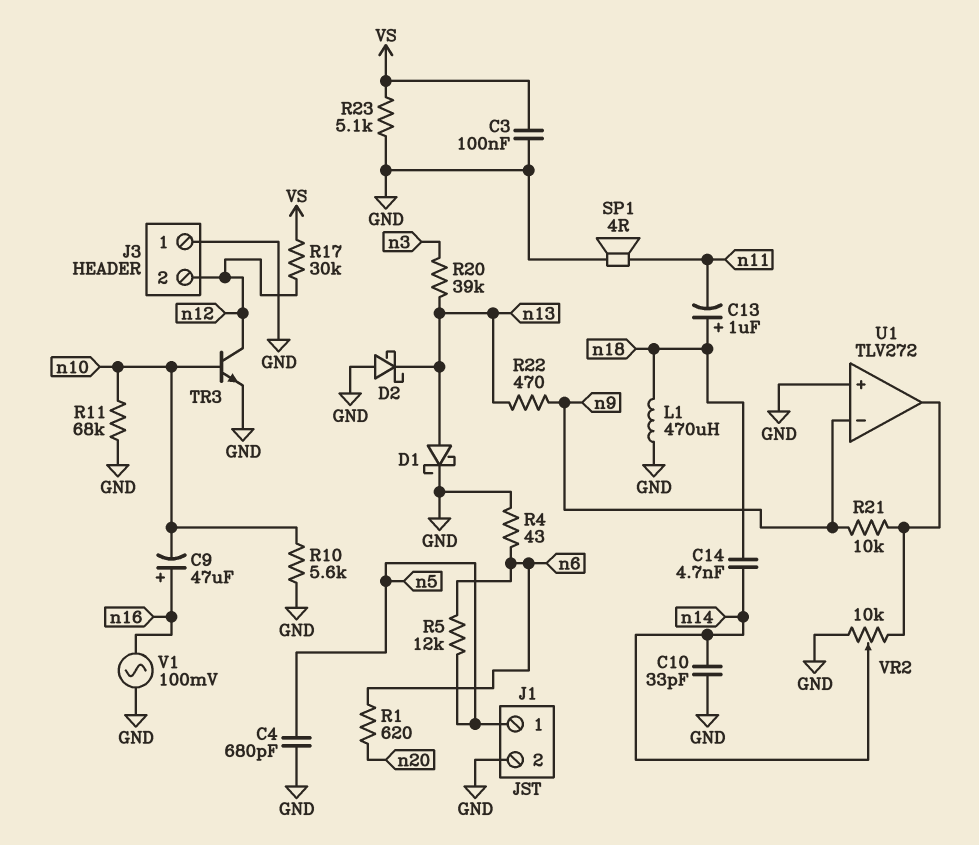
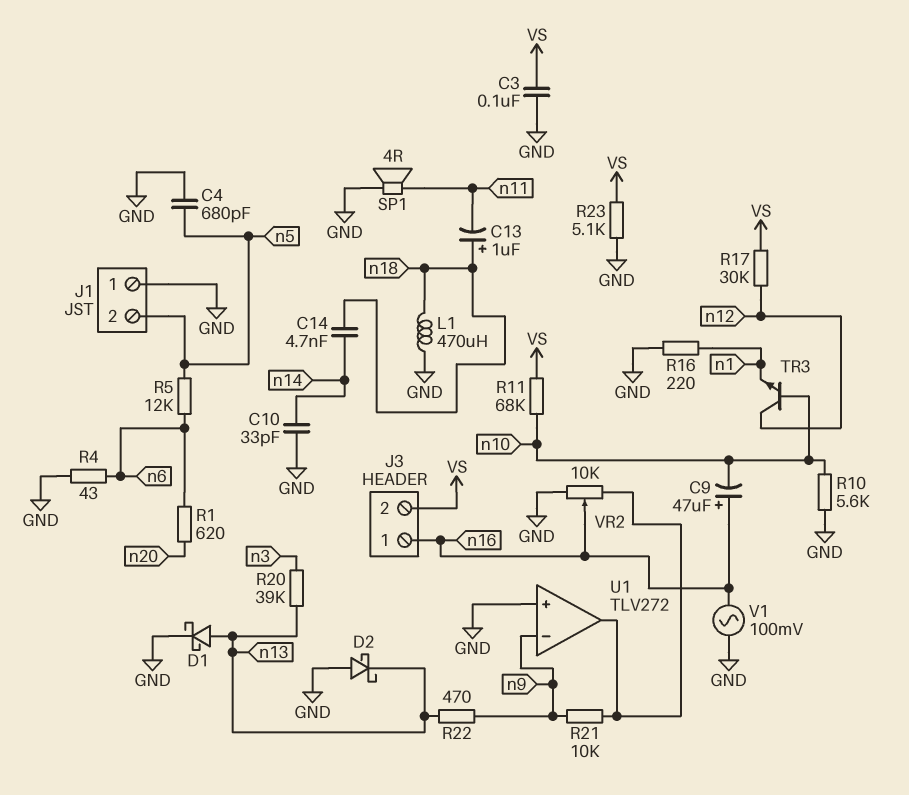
J1 pin 1: n5 -> GND
J1 pin 2: GND -> n5
J3 pin 1: GND -> n16
J3 pin 2: n12 -> VS
R11: 68k (GND, n10) -> 68k (VS, n10)
R16: none -> 220 (GND, n1)
TR3: NPN (B n10, C n12, E GND) -> NPN (B n10, C n12, E n1)
VR2: 10k (GND, U1/out, wiper n14) -> 10k (GND, U1/out, wiper n16)

